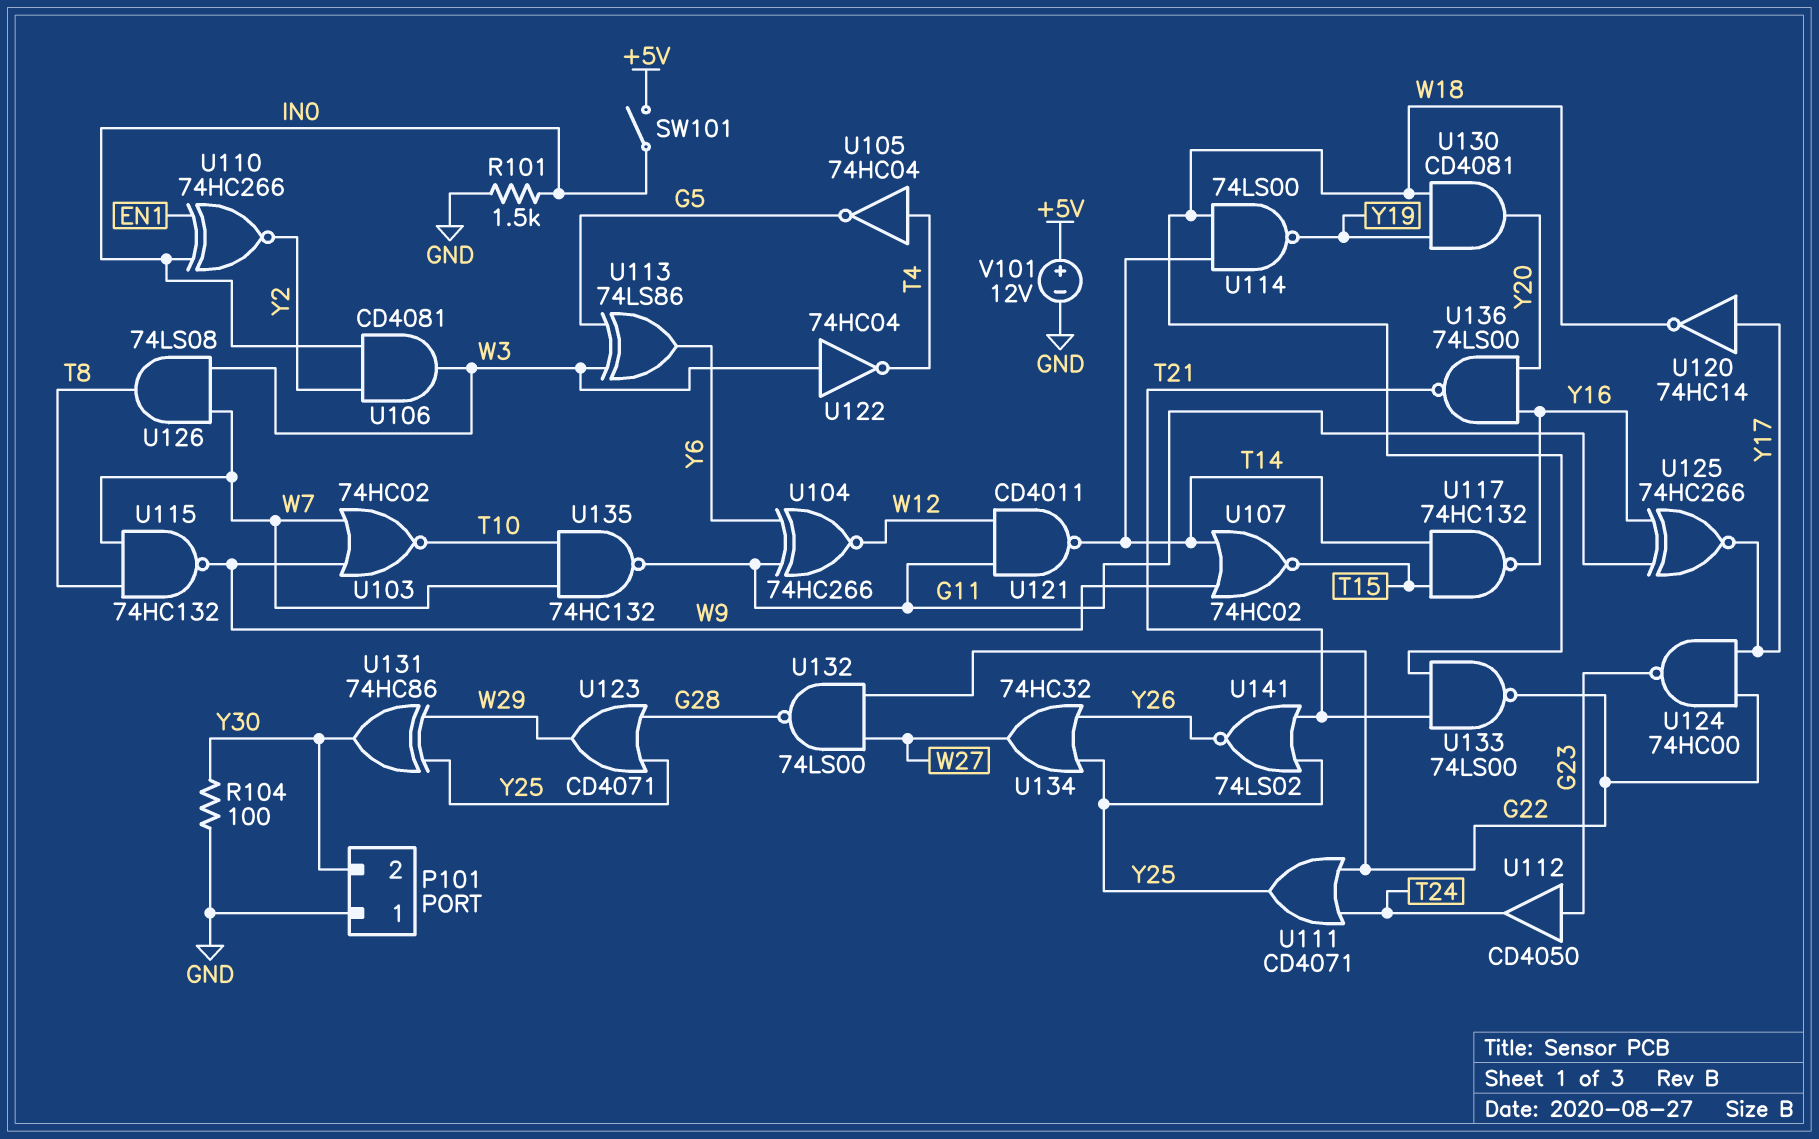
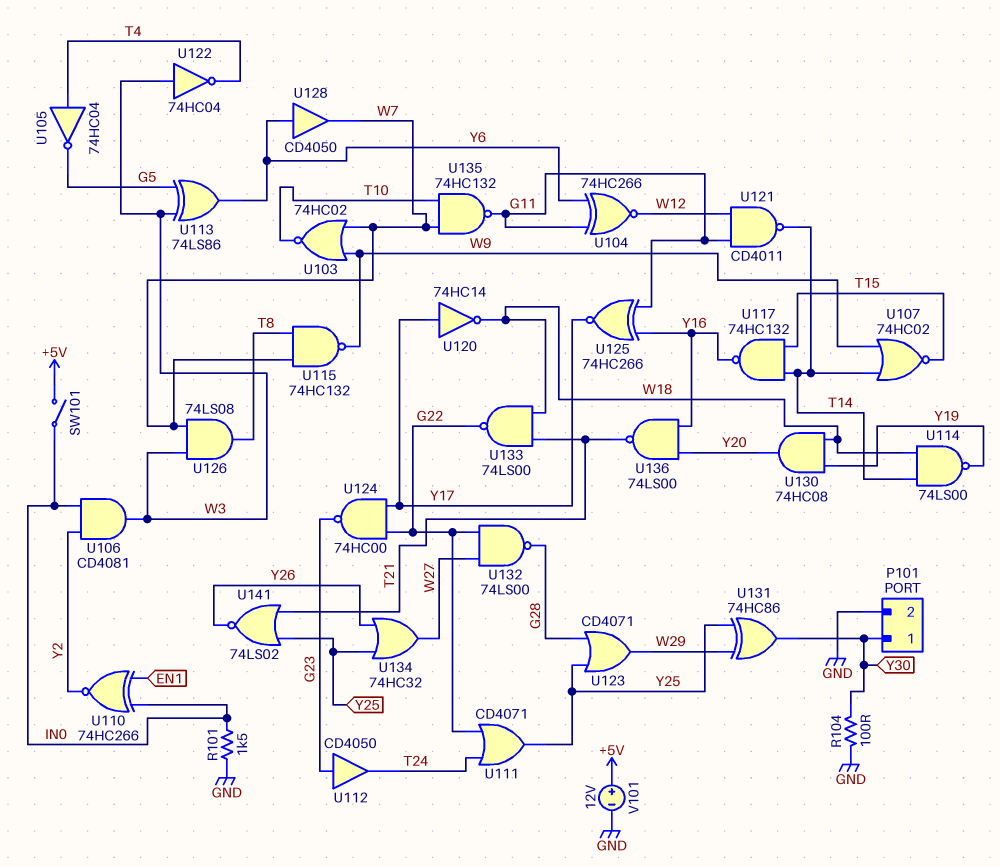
P101 pin 1: GND -> Y30
P101 pin 2: Y30 -> GND
U128: none -> buffer CD4050 (in Y6, out W7)
U130: AND CD4081 (in W18, in Y19, out Y20) -> AND 74HC08 (in W18, in Y19, out Y20)

